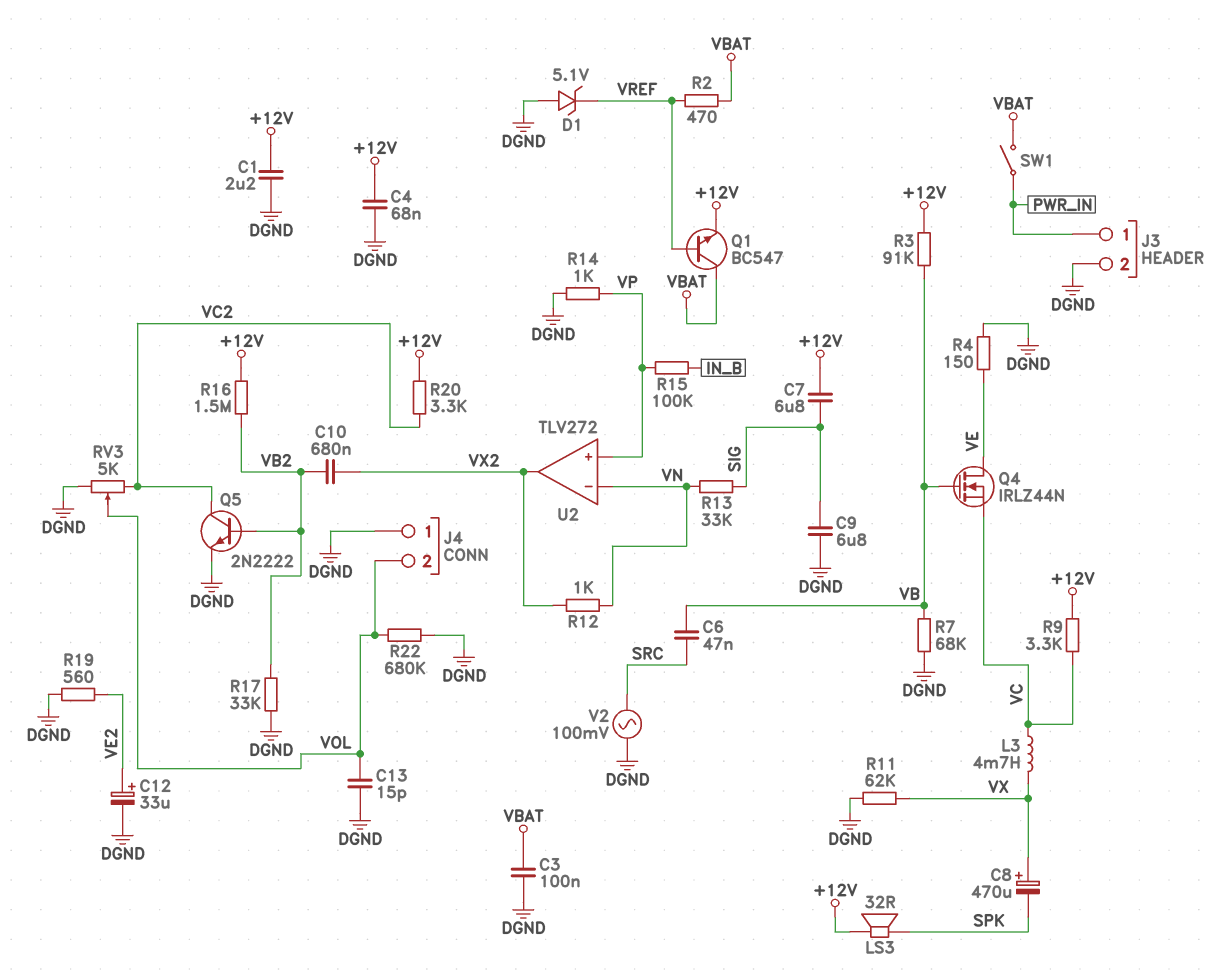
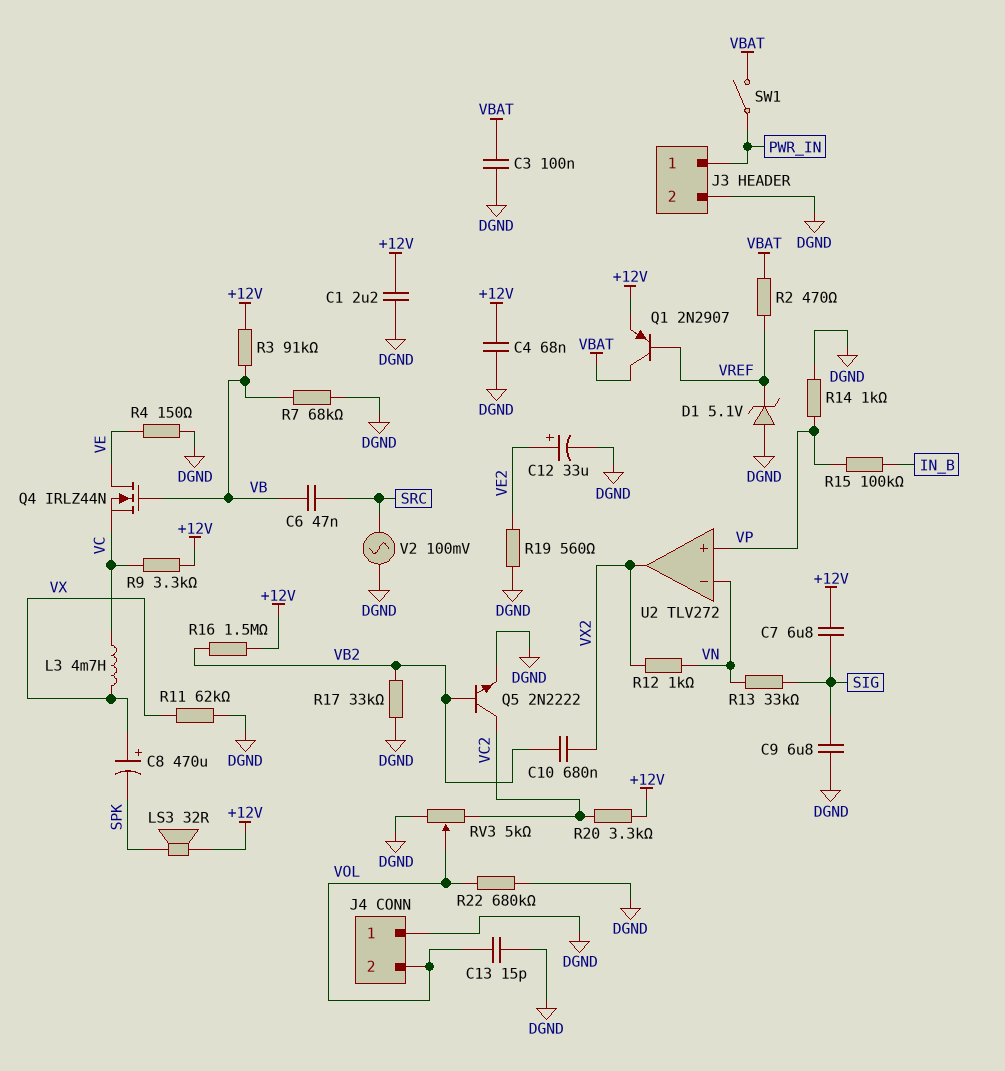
Q1: NPN BC547 (B VREF, C VBAT, E +12V) -> PNP 2N2907 (B VREF, C VBAT, E +12V)

